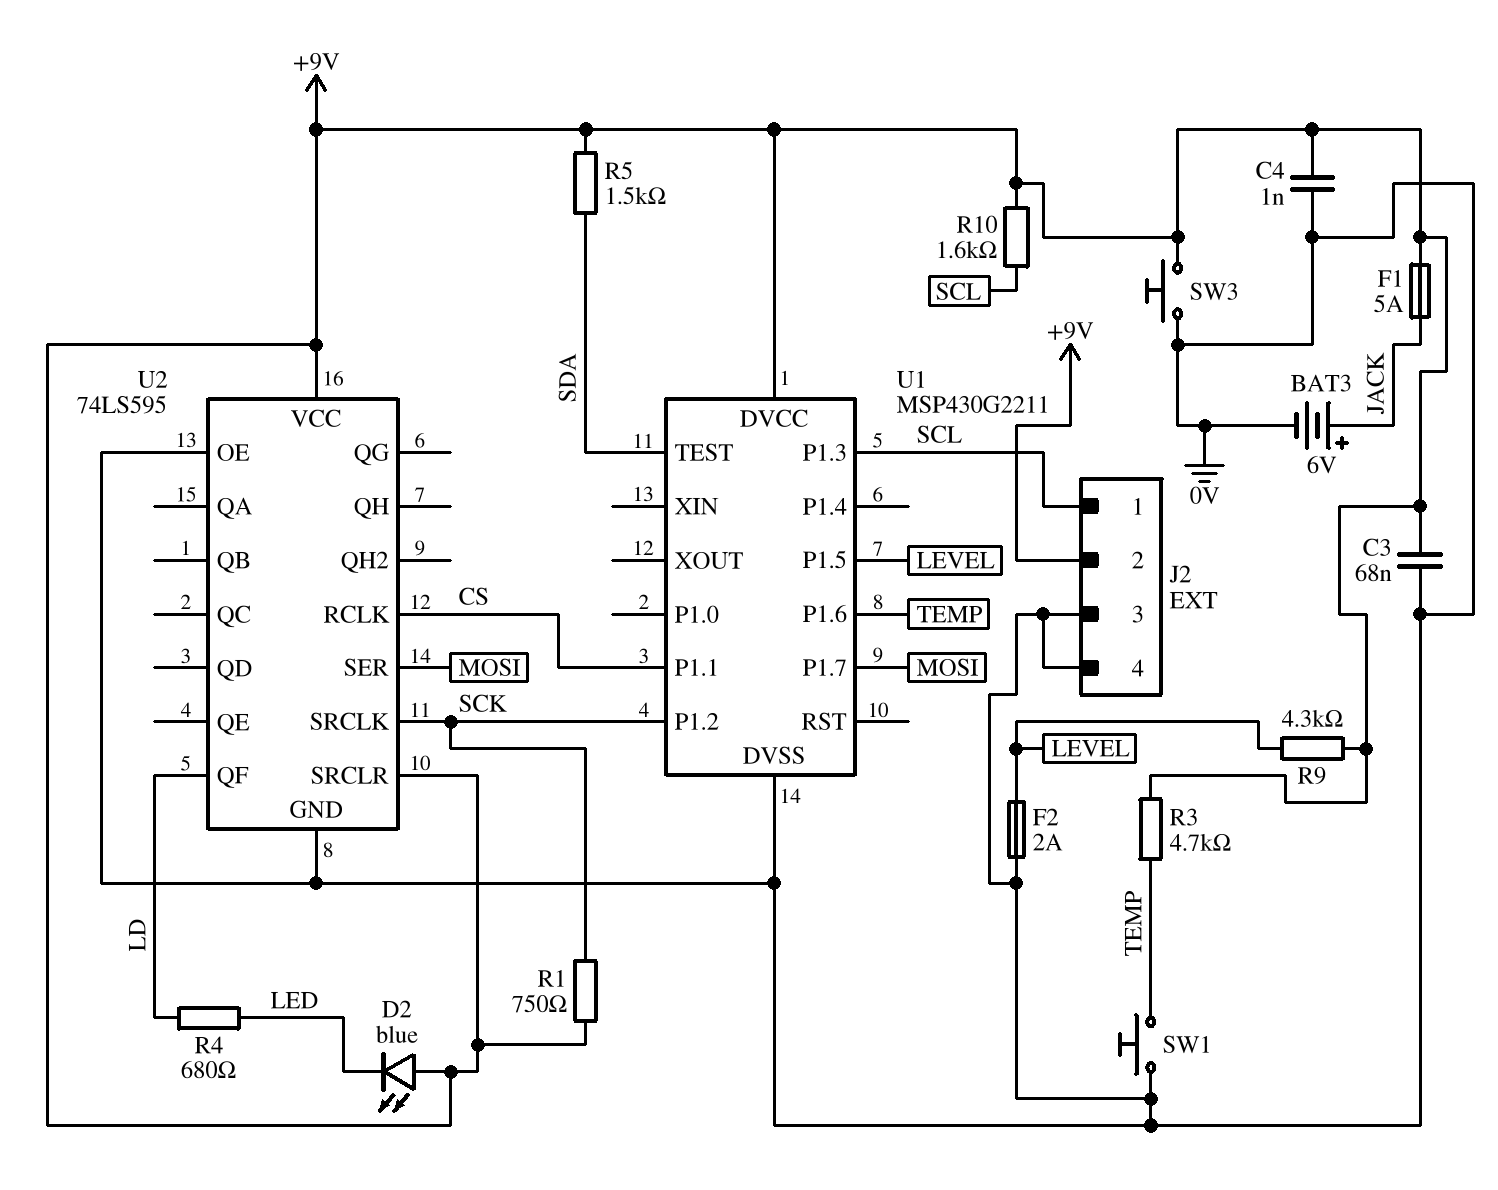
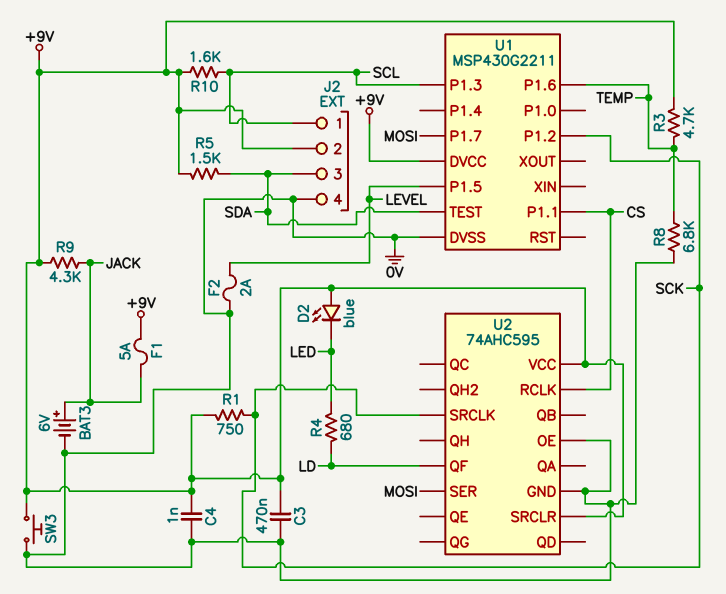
C3: 68nF (+9V, 0V) -> 470nF (+9V, 0V)
J2 pin 3: 0V -> SDA
R8: none -> 6.8k (0V, TEMP)
R9: 4.3k (+9V, LEVEL) -> 4.3k (+9V, JACK)
SW1: button (0V, TEMP) -> none
U2: 74LS595 -> 74AHC595

